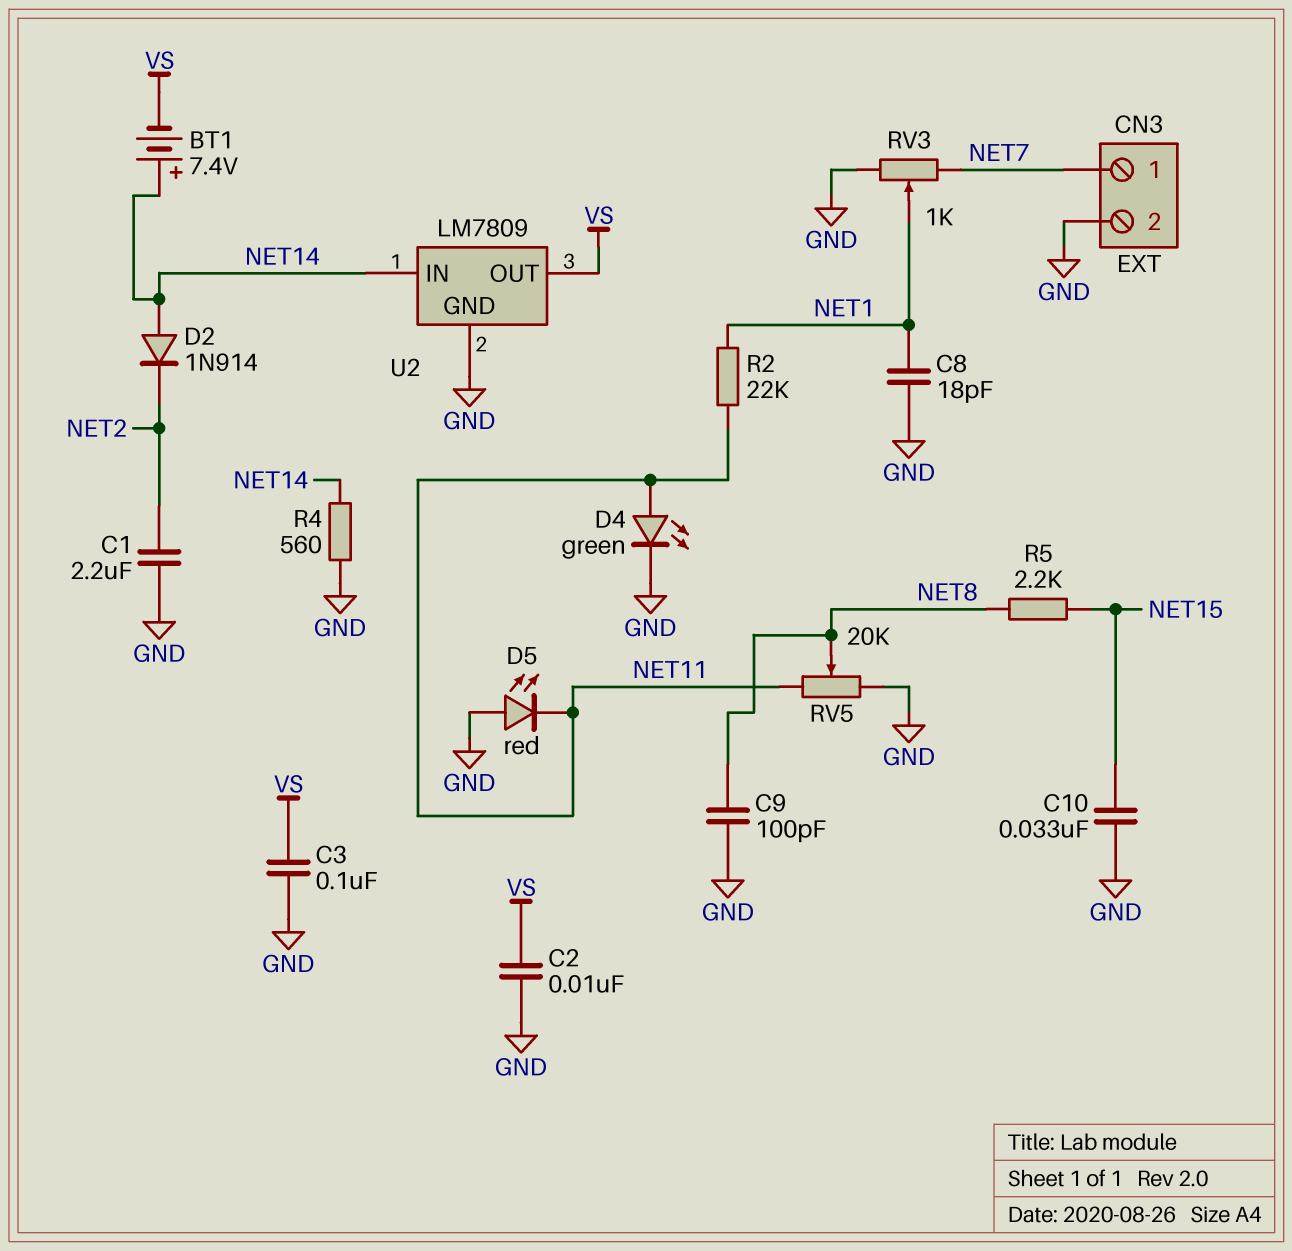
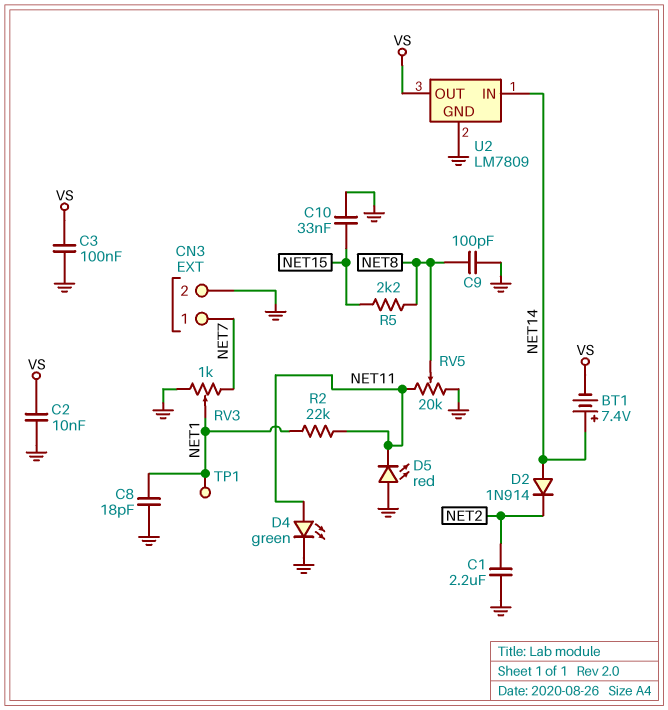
R4: 560 (GND, NET14) -> none
TP1: none -> test point (NET1)

